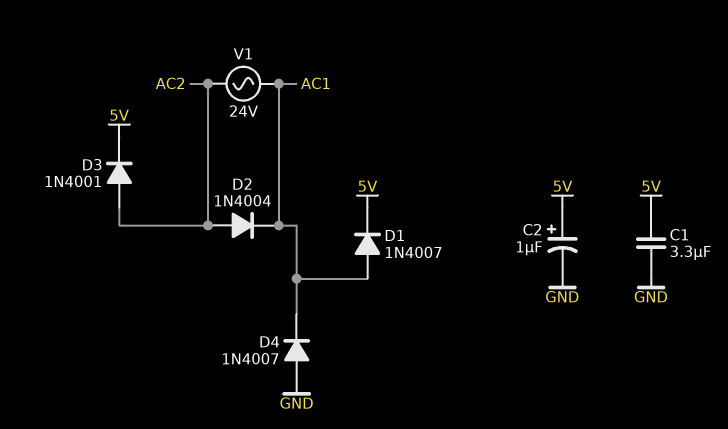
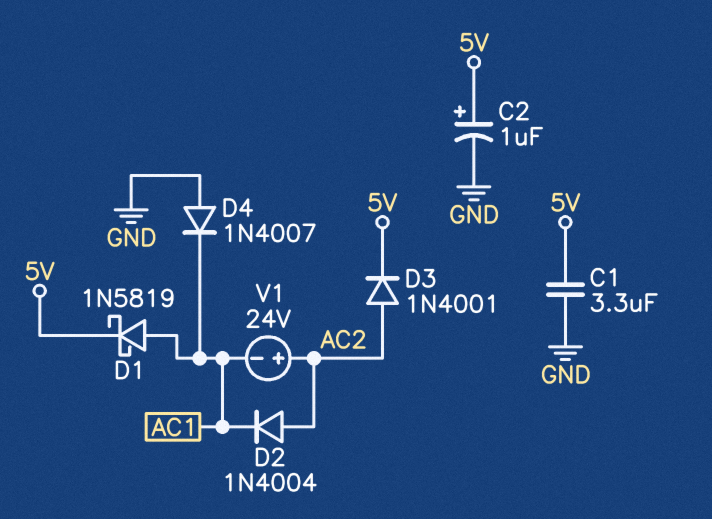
D1: diode 1N4007 (A AC1, K 5V) -> schottky 1N5819 (A AC1, K 5V)
V1: AC 24V (AC1, AC2) -> 24V (plus AC2, minus AC1)

